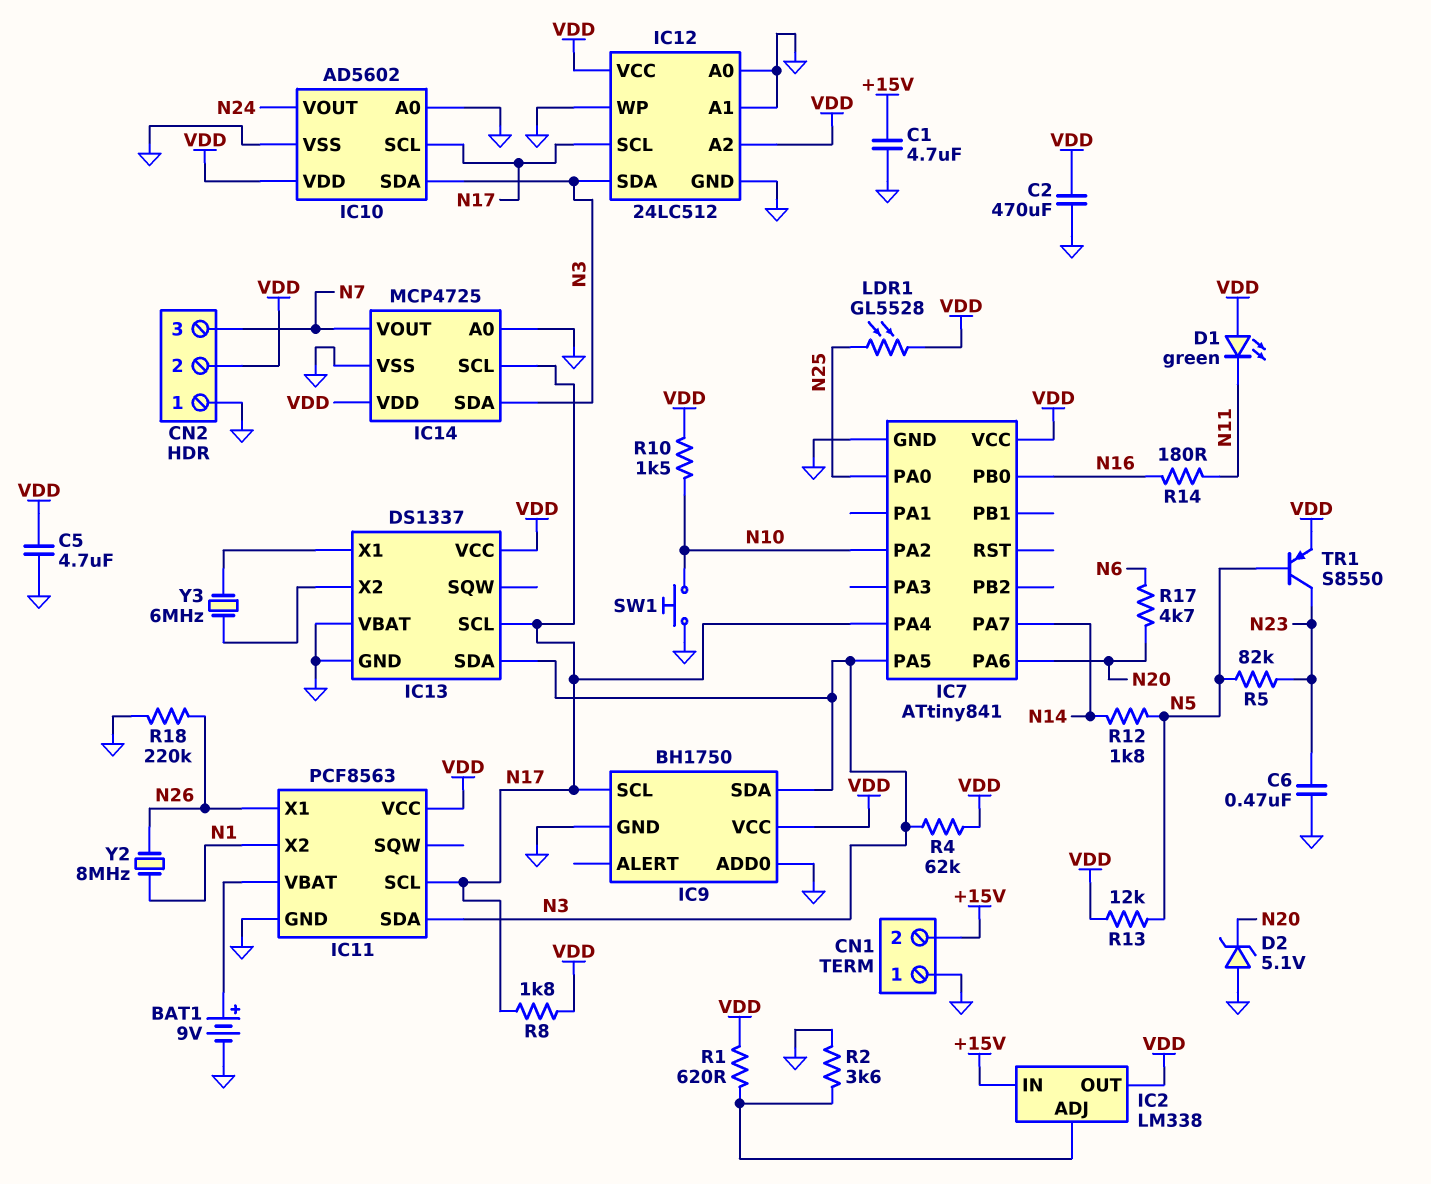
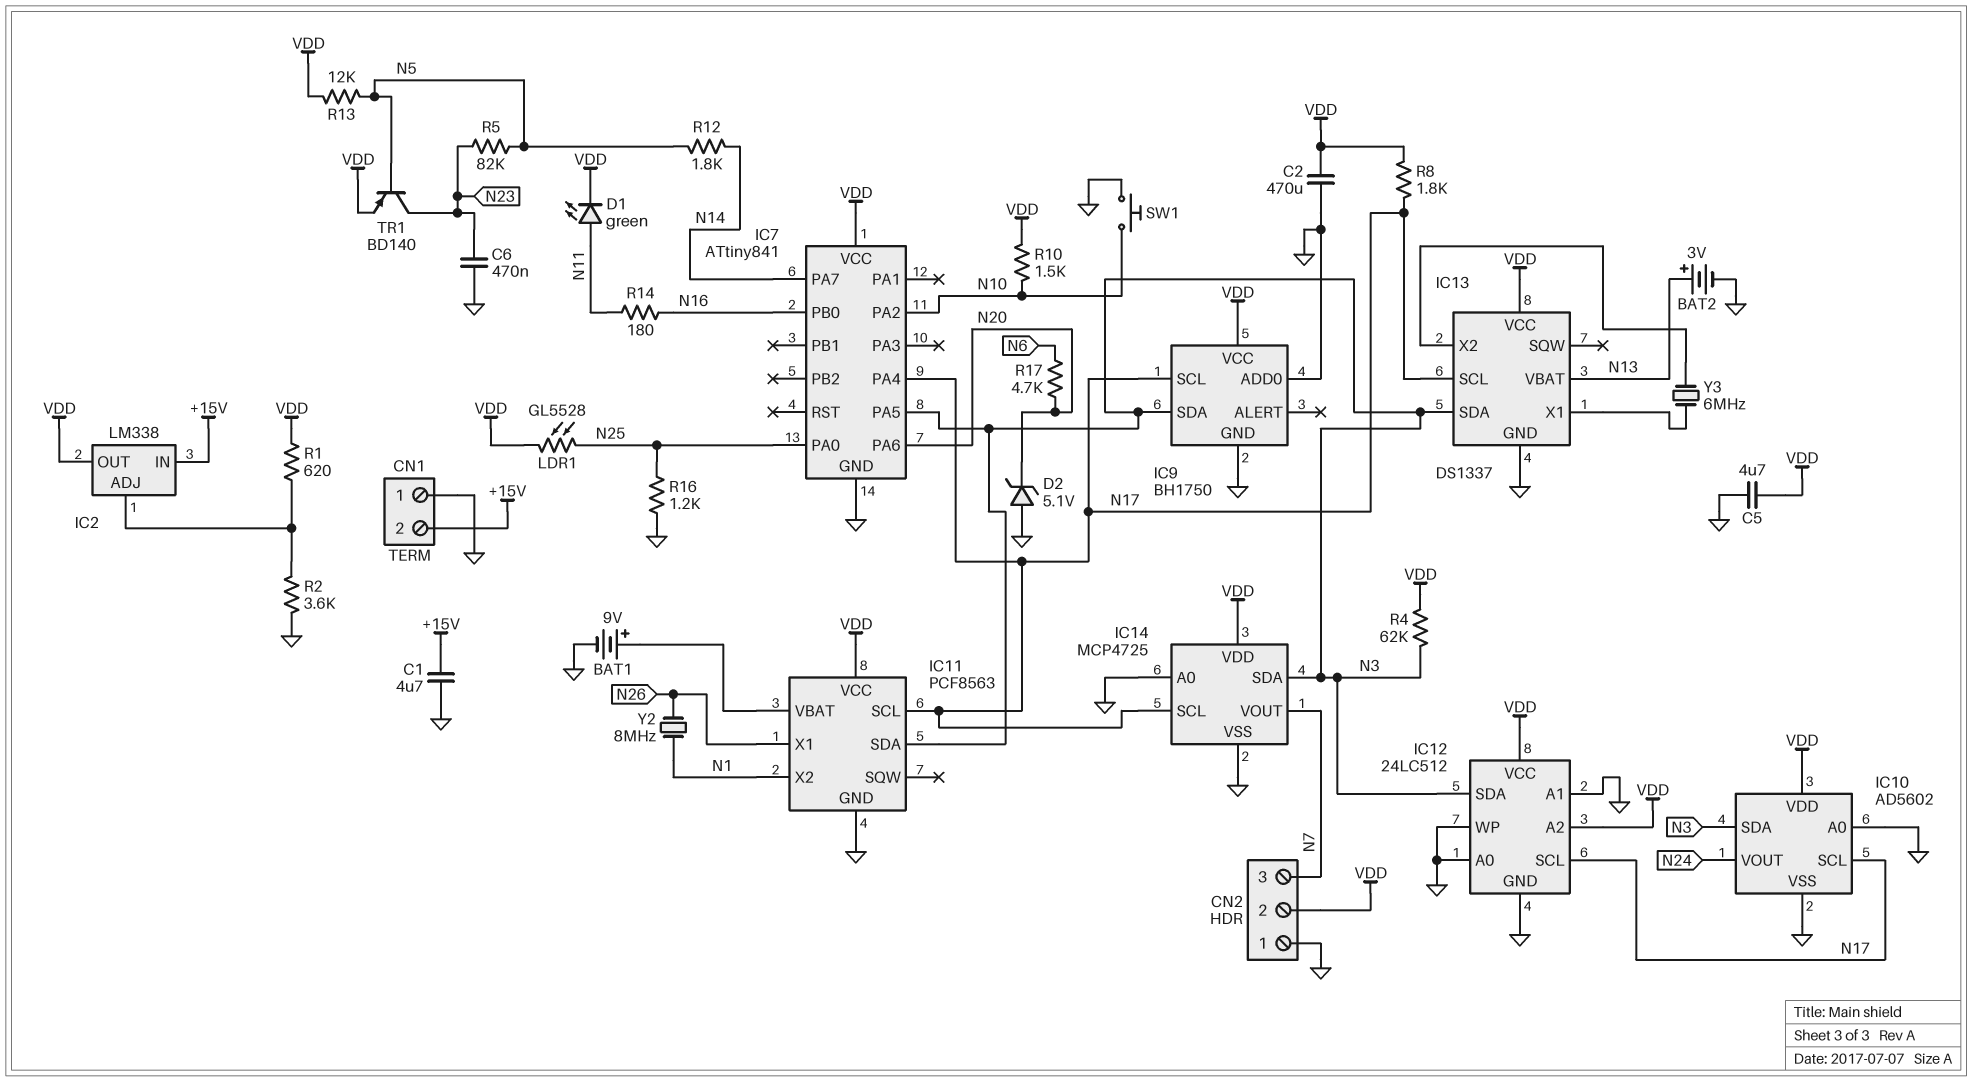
BAT2: none -> 3V (plus N13, minus GND)
D1: LED green (A VDD, K N11) -> LED green (A N11, K VDD)
IC13 pin VBAT: GND -> N13
R16: none -> 1.2k (GND, N25)
R18: 220k (GND, N26) -> none
TR1: PNP S8550 (B N5, C N23, E VDD) -> PNP BD140 (B N5, C N23, E VDD)

